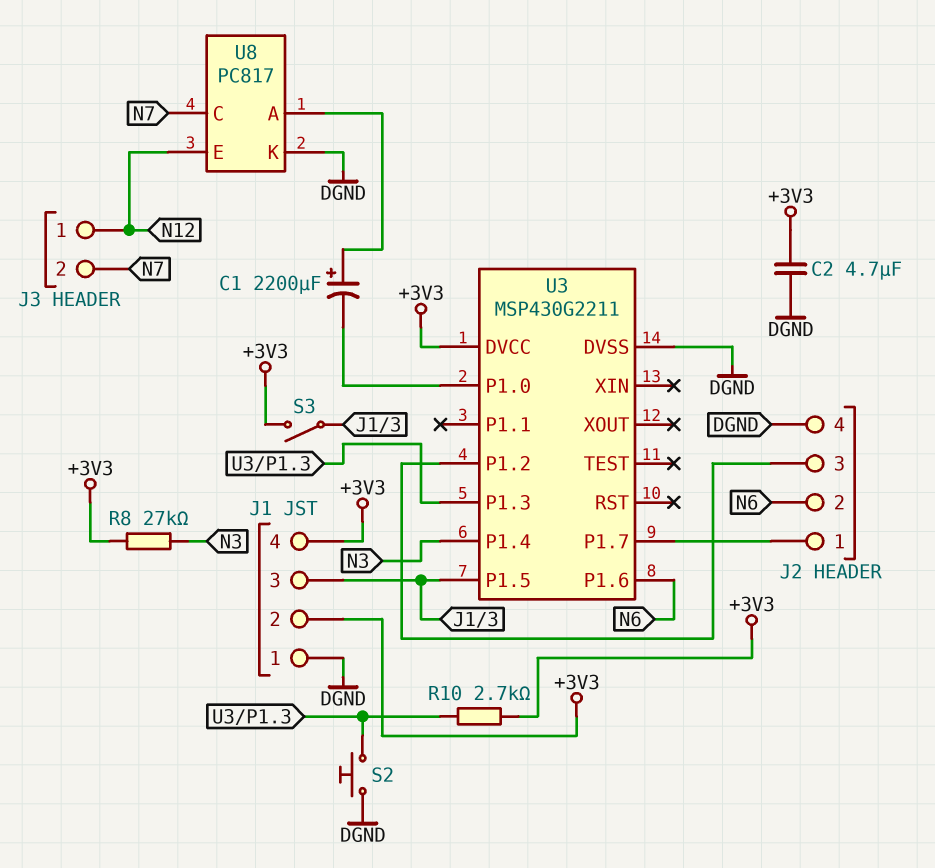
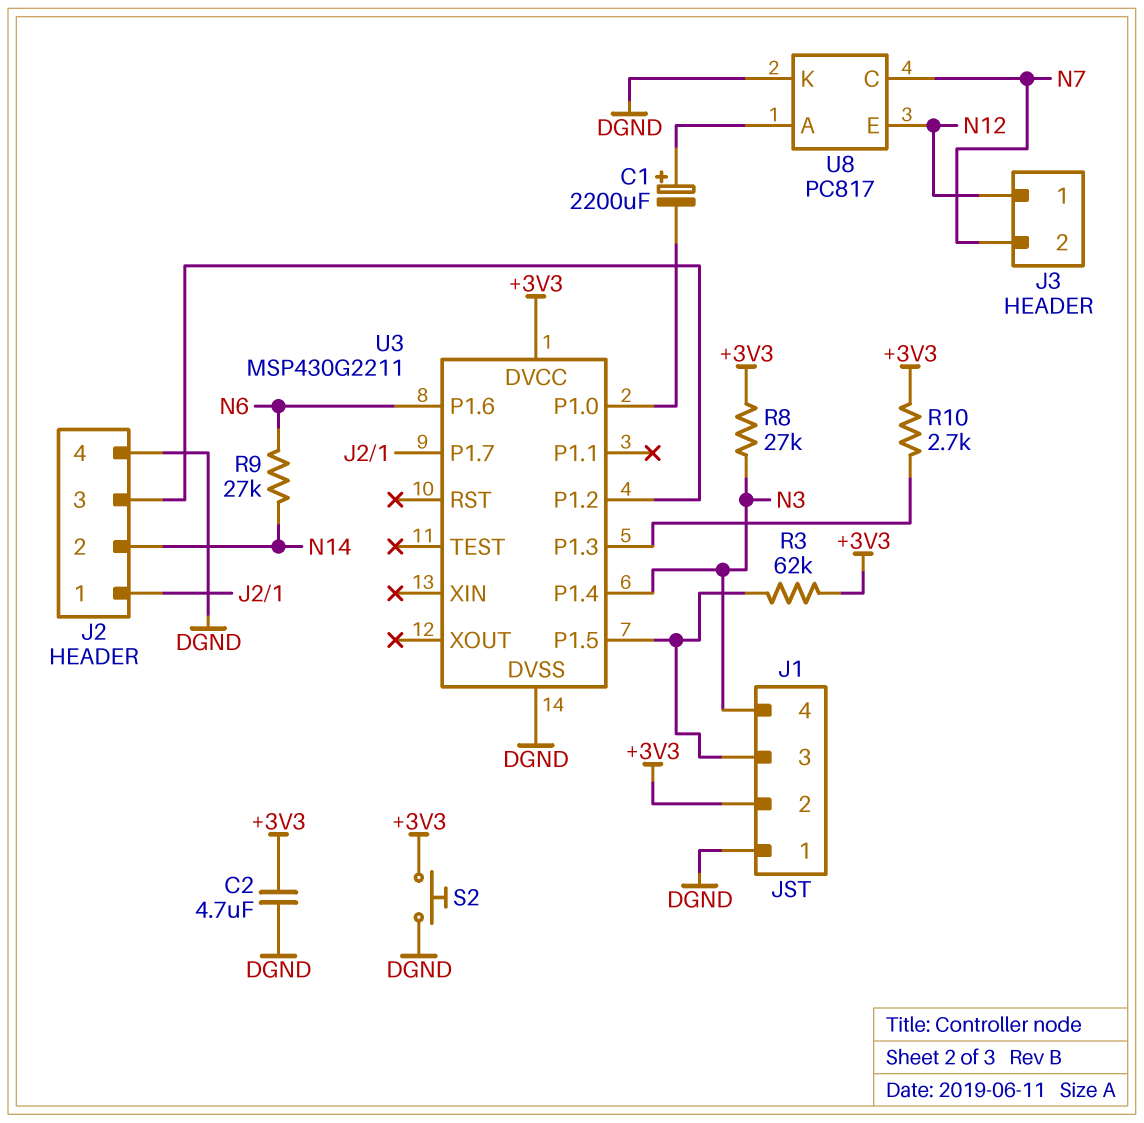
J1 pin 4: +3V3 -> N3
J2 pin 2: N6 -> N14
R3: none -> 62k (+3V3, J1/3)
R9: none -> 27k (N6, N14)
S2: button (DGND, U3/P1.3) -> button (+3V3, DGND)
S3: switch (+3V3, J1/3) -> none

